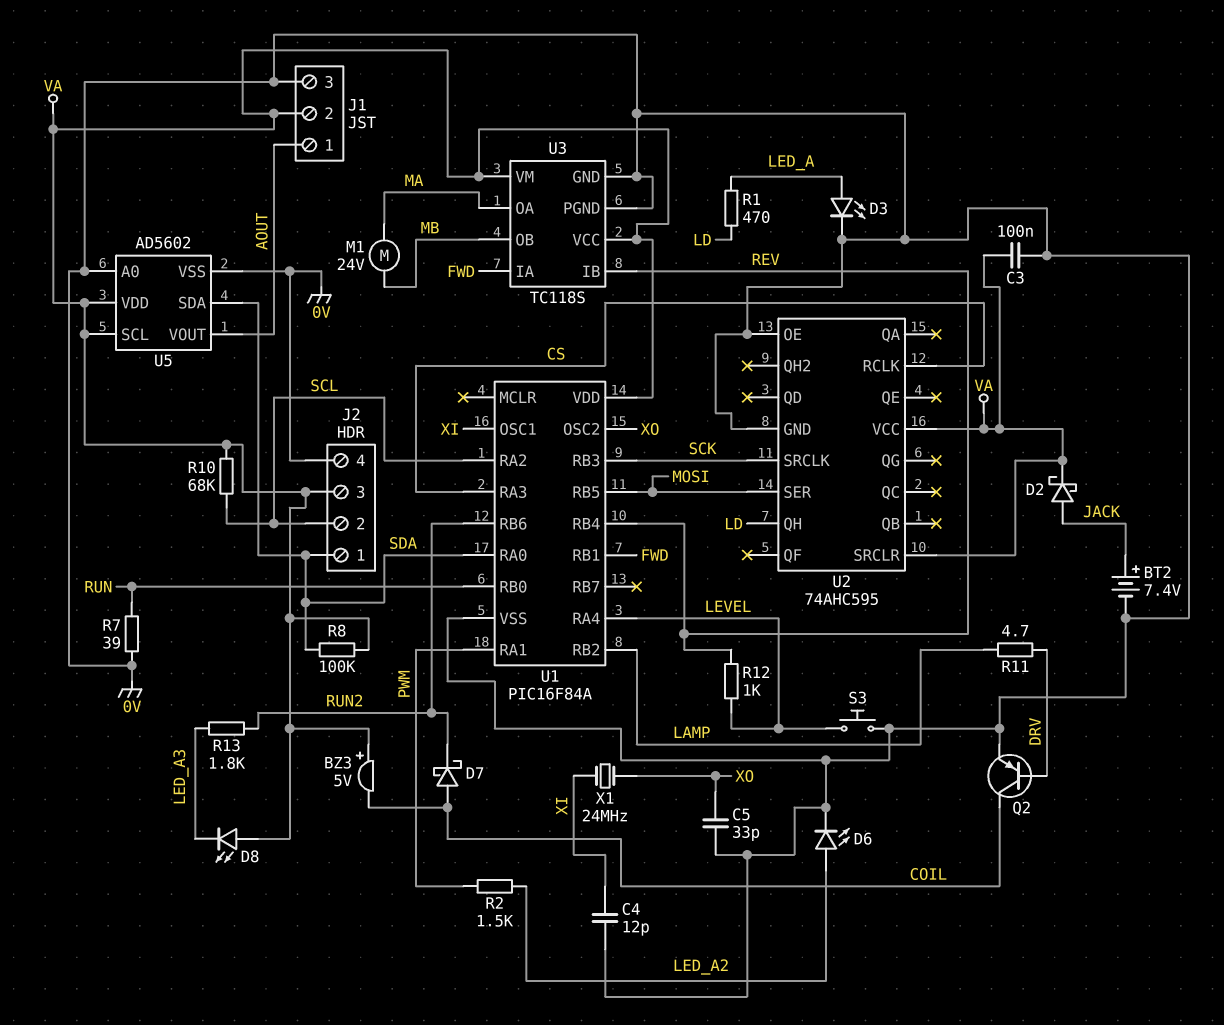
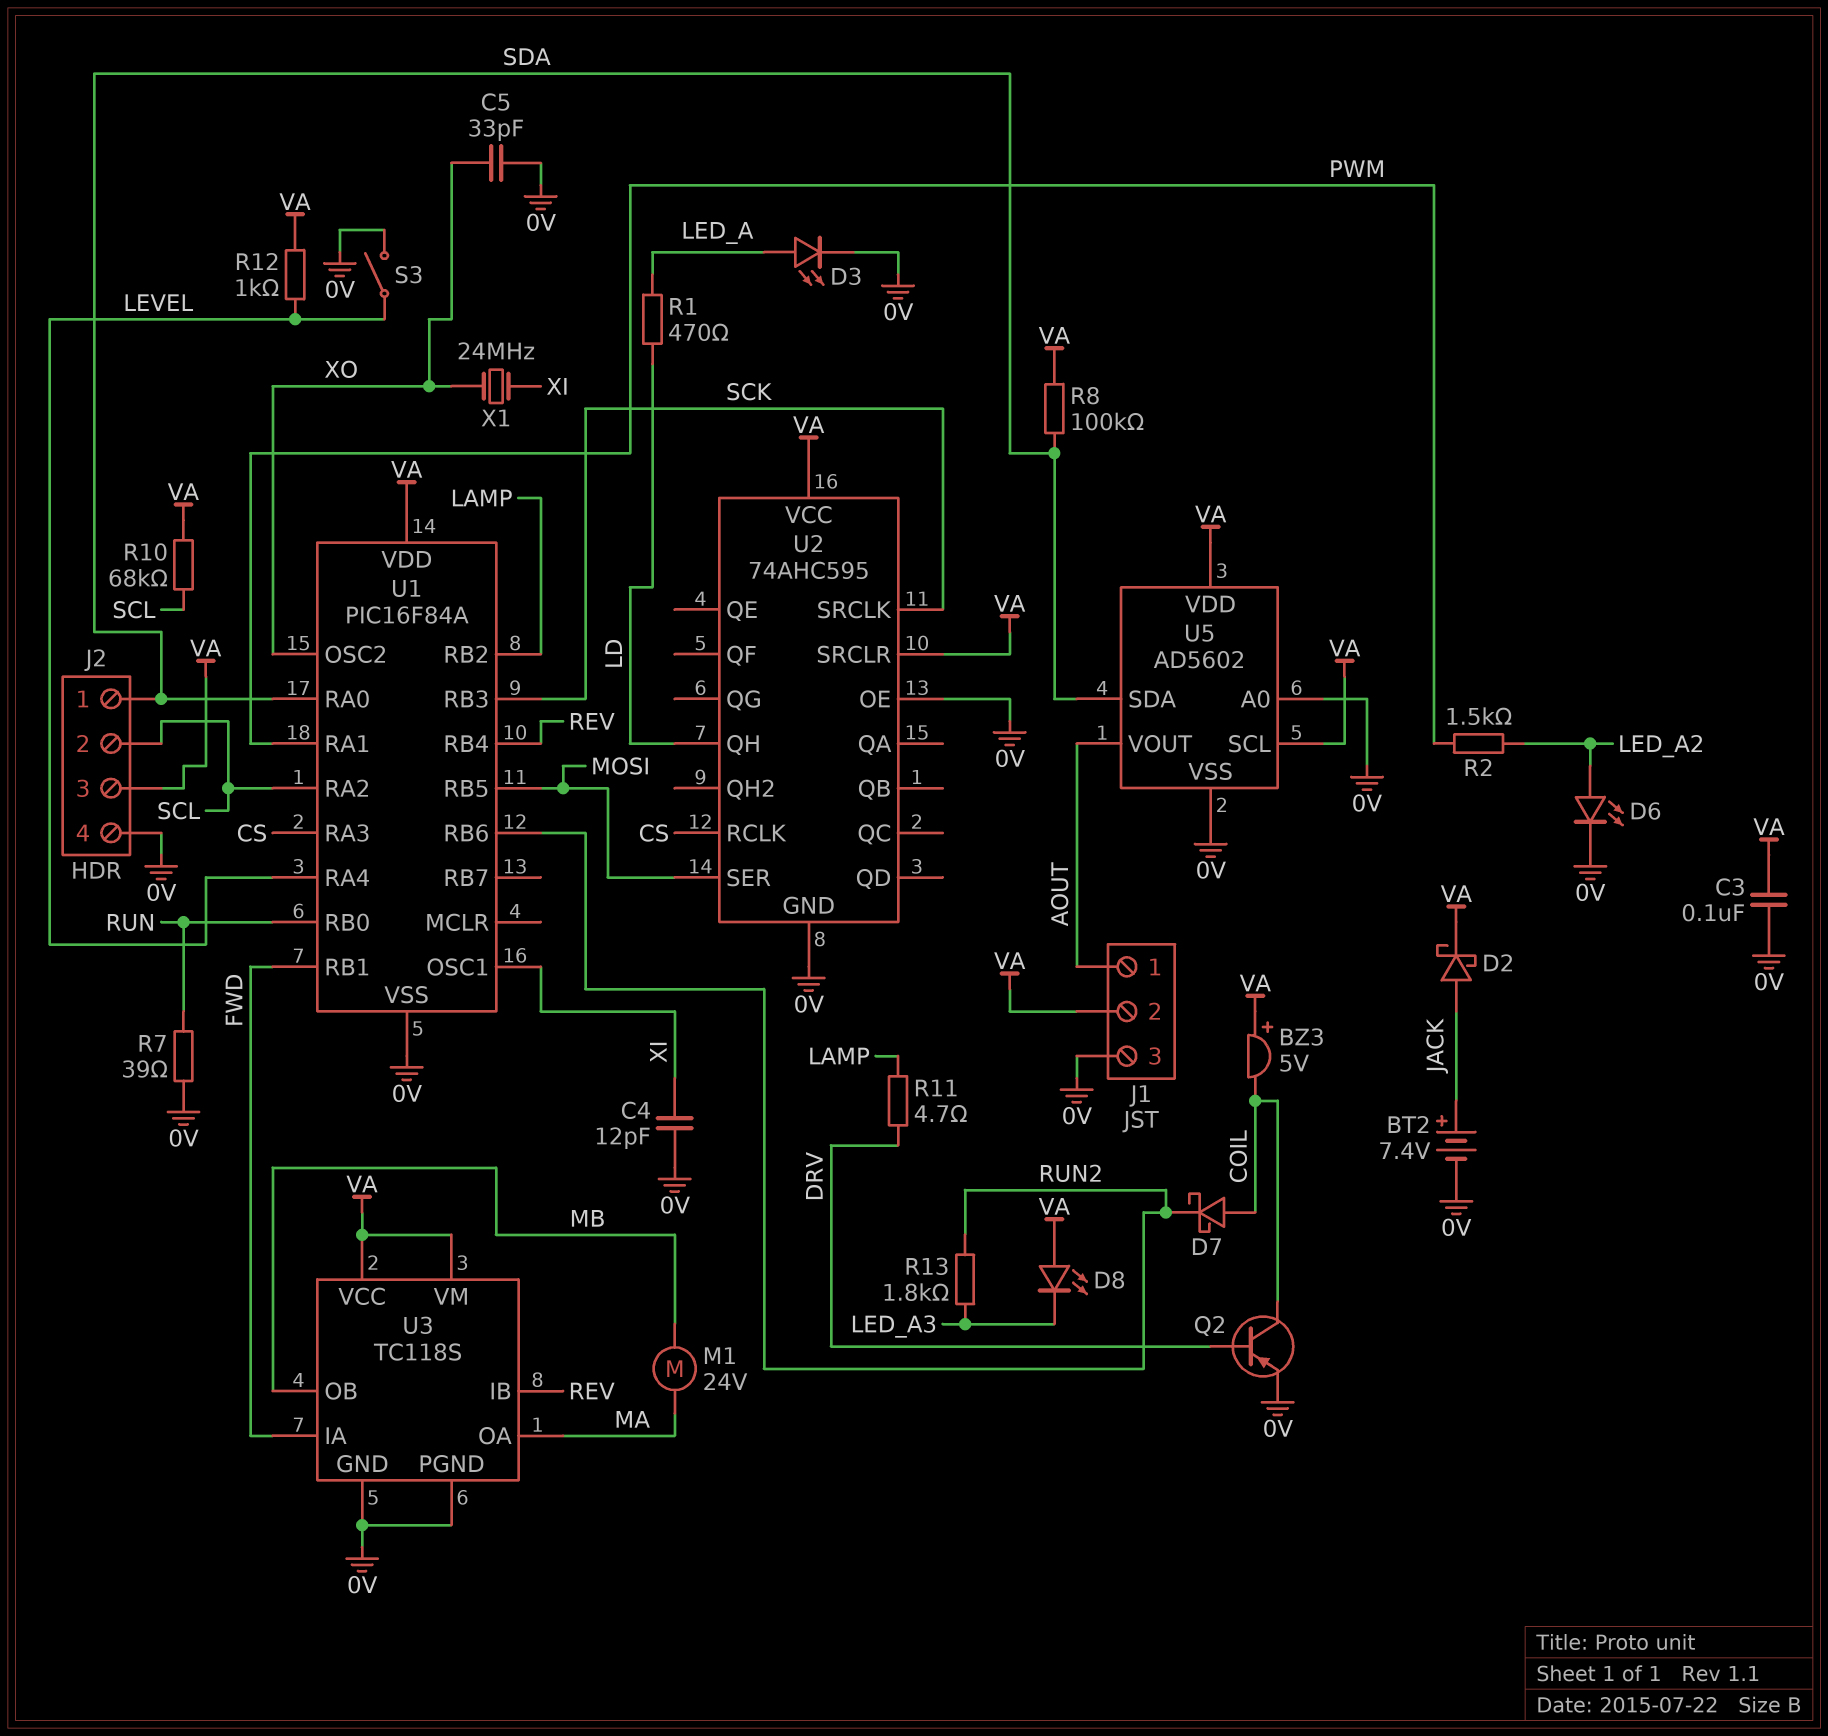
R12: 1k (LEVEL, REV) -> 1k (LEVEL, VA)
S3: button (0V, LEVEL) -> switch (0V, LEVEL)

